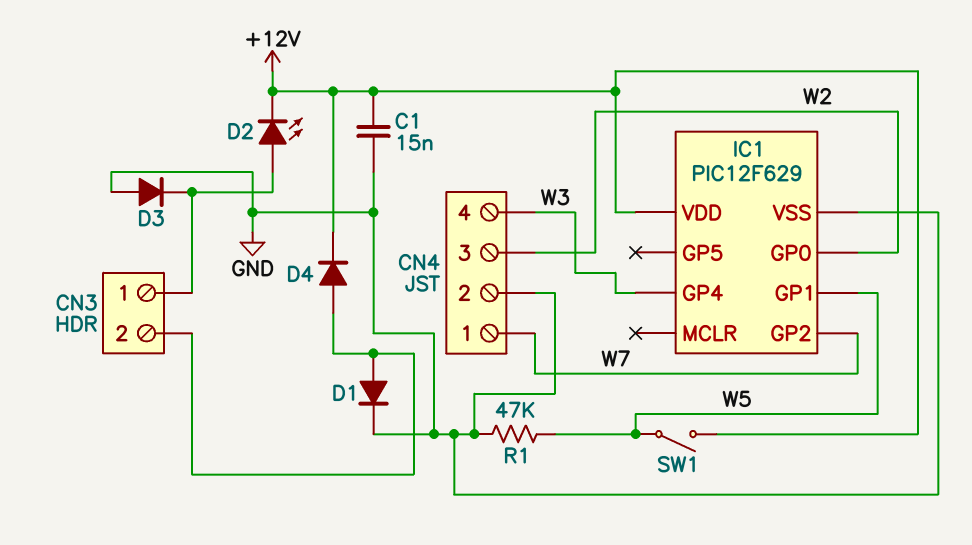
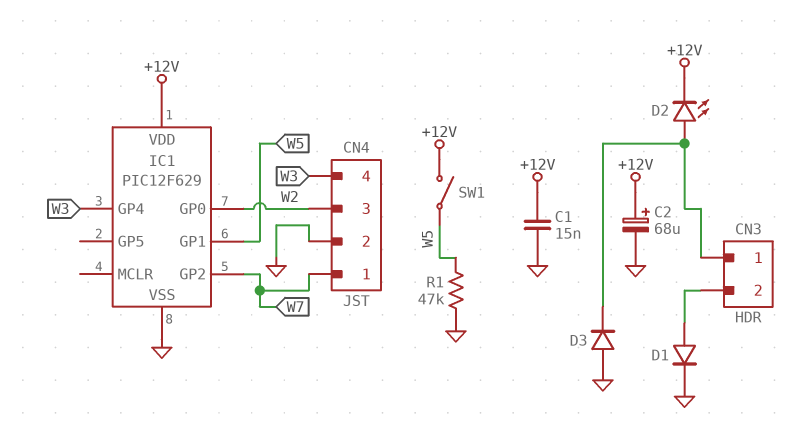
C2: none -> 68uF (plus +12V, minus GND)
D4: diode (A CN3/2, K +12V) -> none

